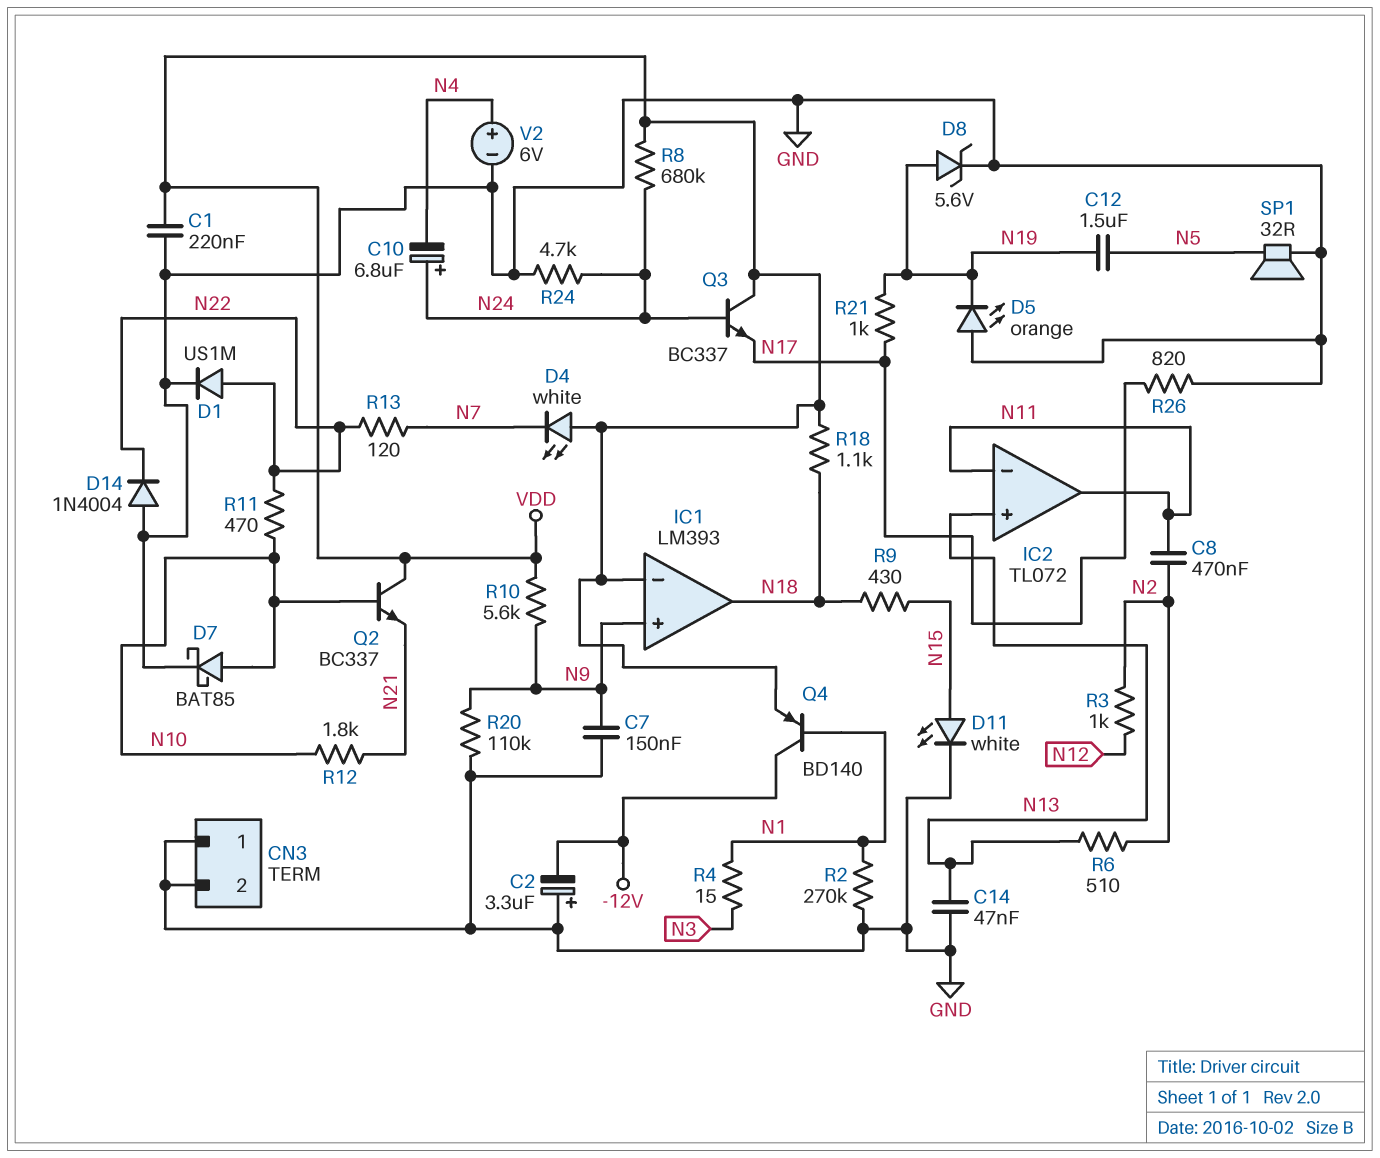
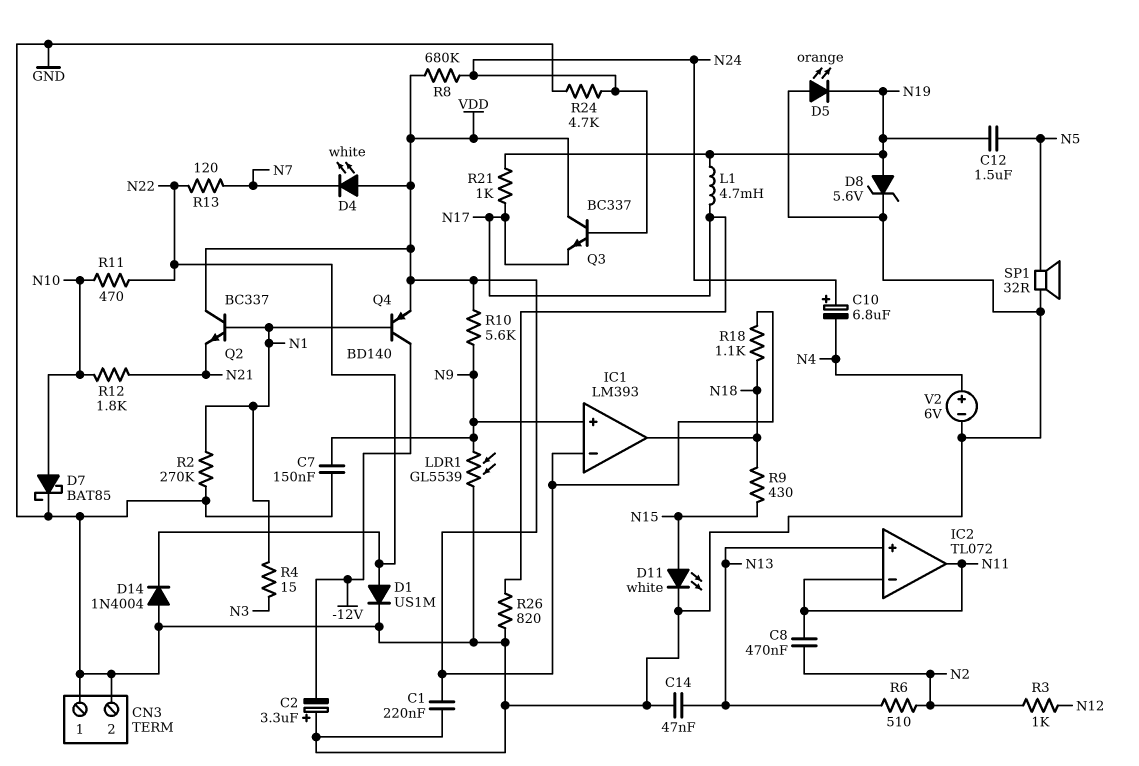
L1: none -> 4.7mH (N17, N19)
LDR1: none -> GL5539 (GND, N9)
Q2: NPN BC337 (B N10, C VDD, E N21) -> NPN BC337 (B N1, C VDD, E N21)
R20: 110k (GND, N9) -> none

